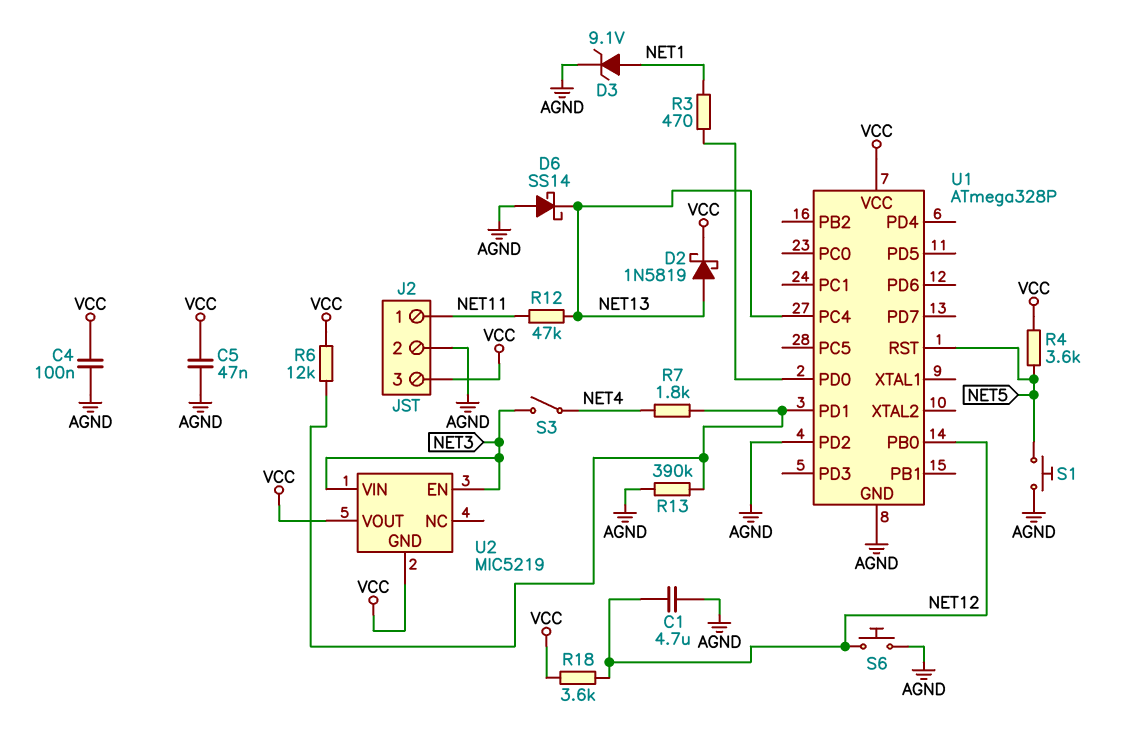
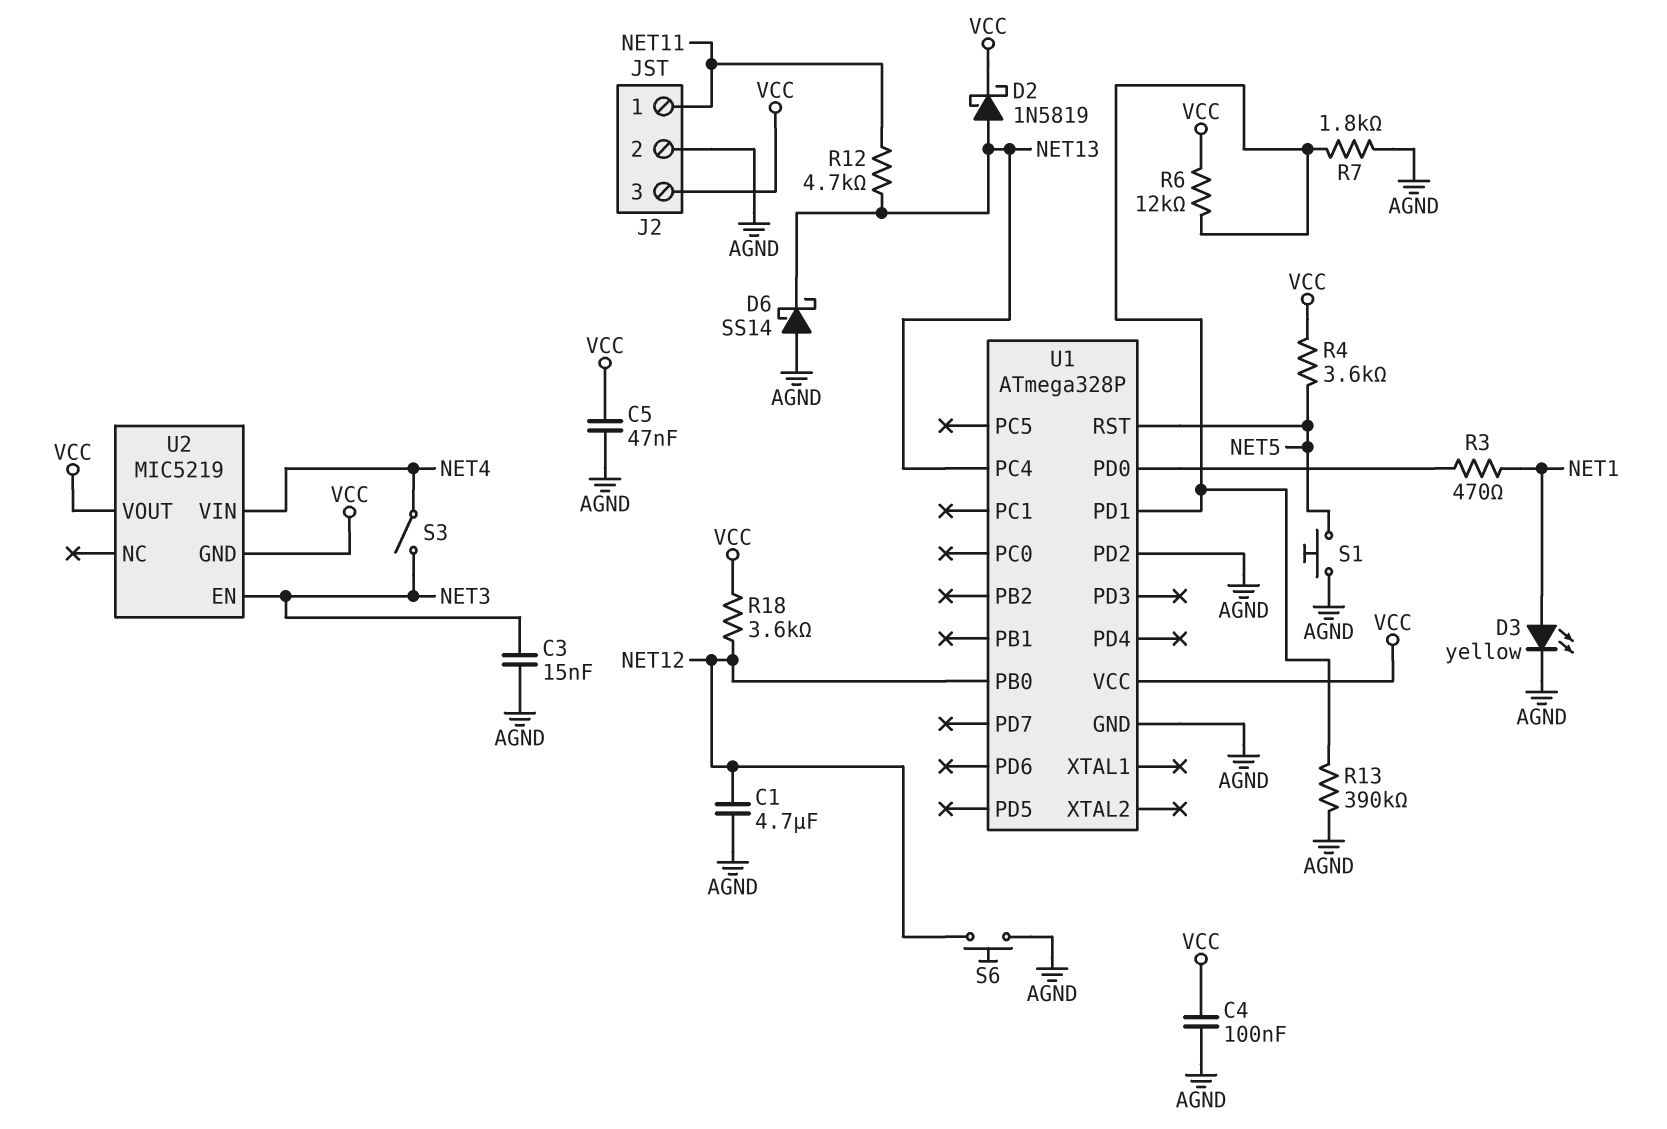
C3: none -> 15nF (AGND, NET3)
D3: zener 9.1V (A NET1, K AGND) -> LED yellow (A NET1, K AGND)
R7: 1.8k (NET4, U1/PD1) -> 1.8k (AGND, U1/PD1)
R12: 47k (NET11, NET13) -> 4.7k (NET11, NET13)
U2 pin VIN: NET3 -> NET4

